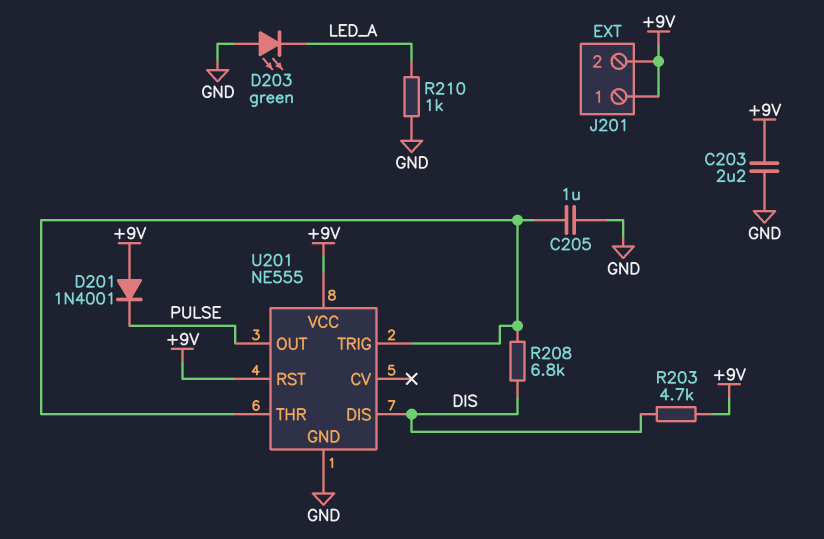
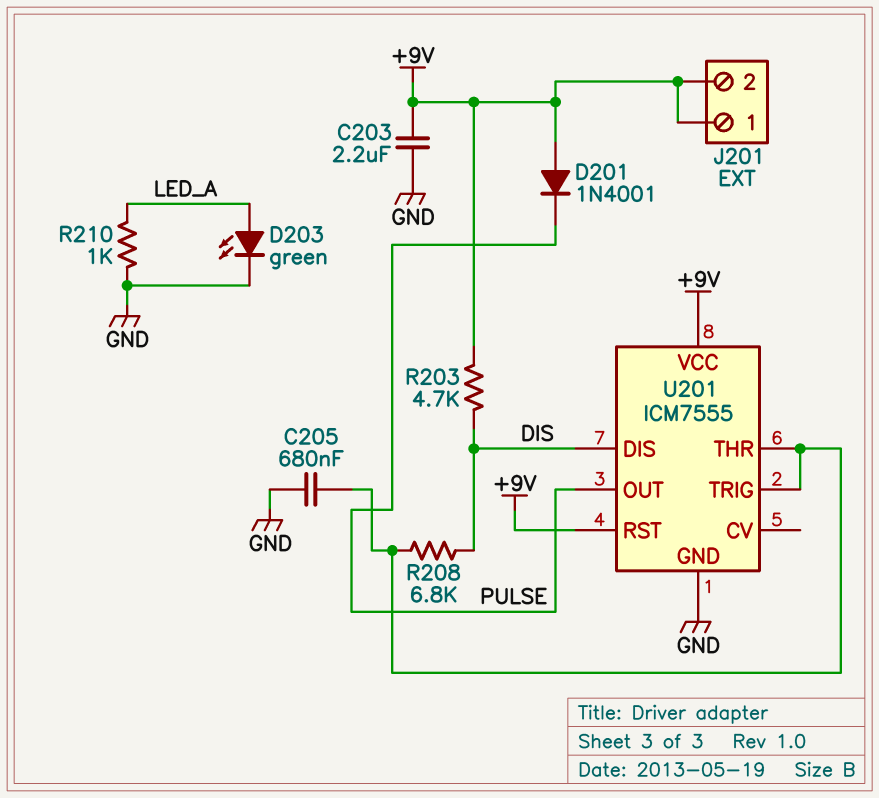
C205: 1uF (GND, U201/THR) -> 680nF (GND, U201/THR)
D203: LED green (A GND, K LED_A) -> LED green (A LED_A, K GND)
U201: NE555 -> ICM7555

